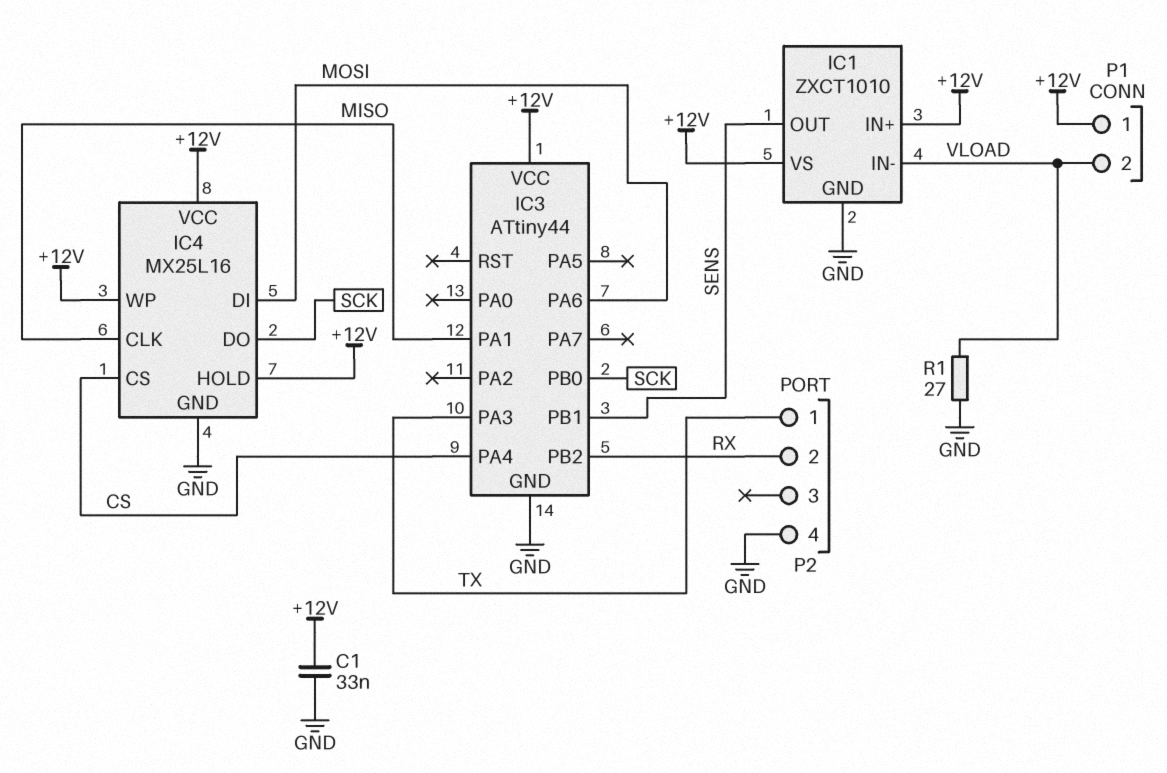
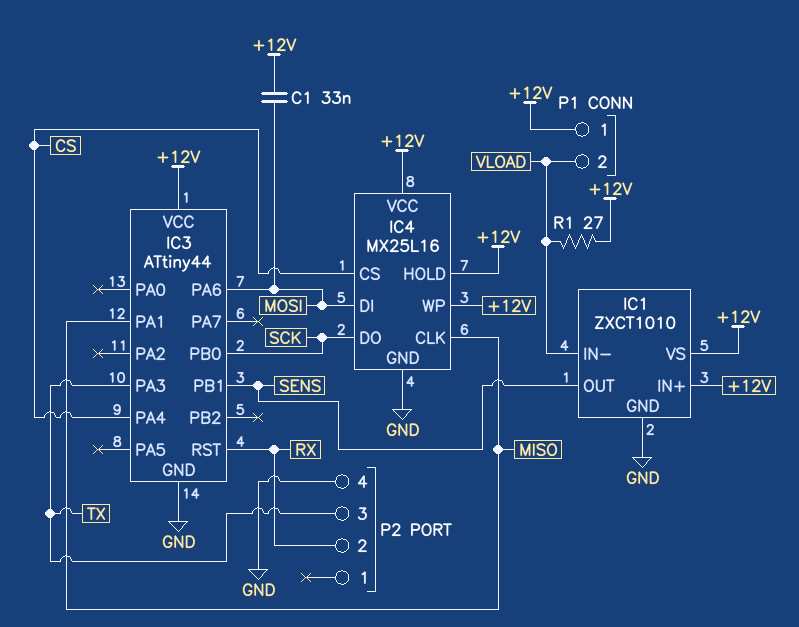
C1: 33nF (+12V, GND) -> 33nF (+12V, MOSI)
IC3 pin PB2: RX -> none
IC3 pin RST: none -> RX
P2 pin 1: TX -> none
P2 pin 3: none -> TX
R1: 27 (GND, VLOAD) -> 27 (+12V, VLOAD)

